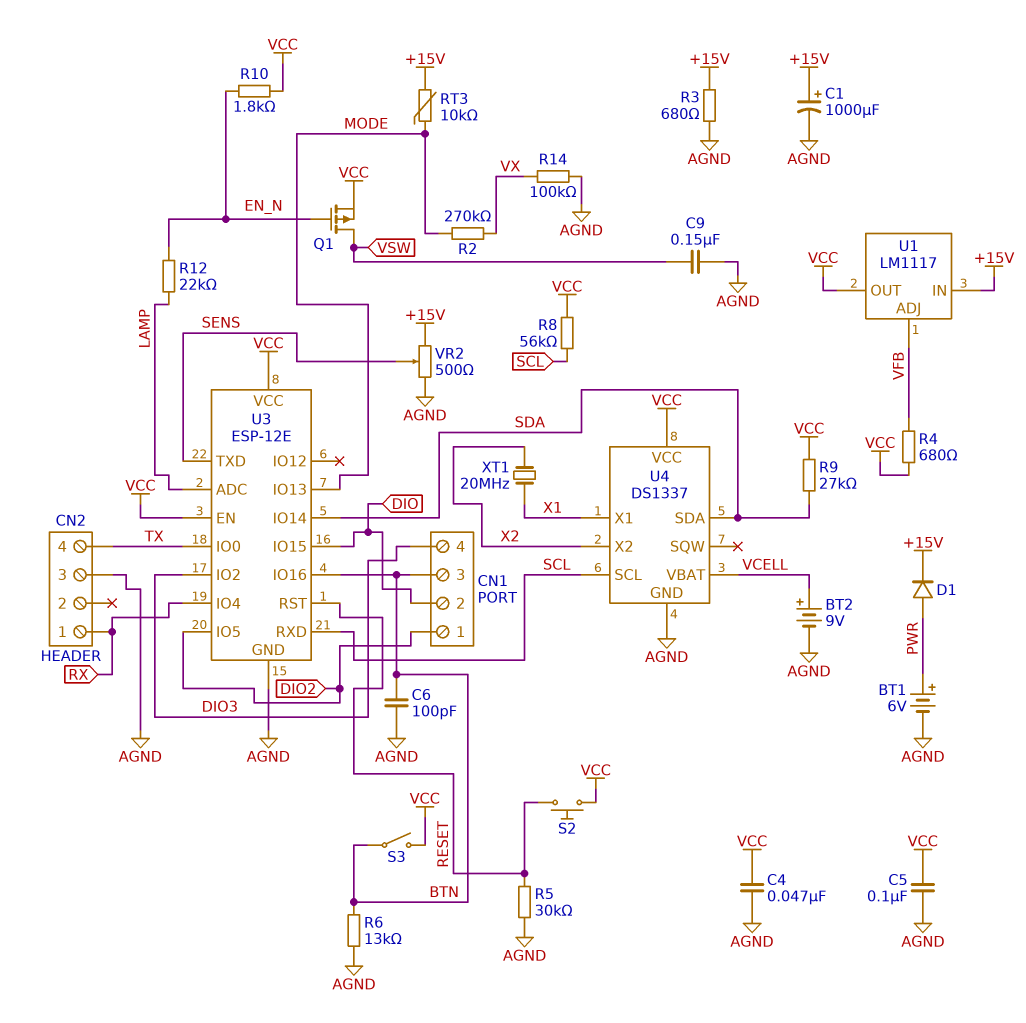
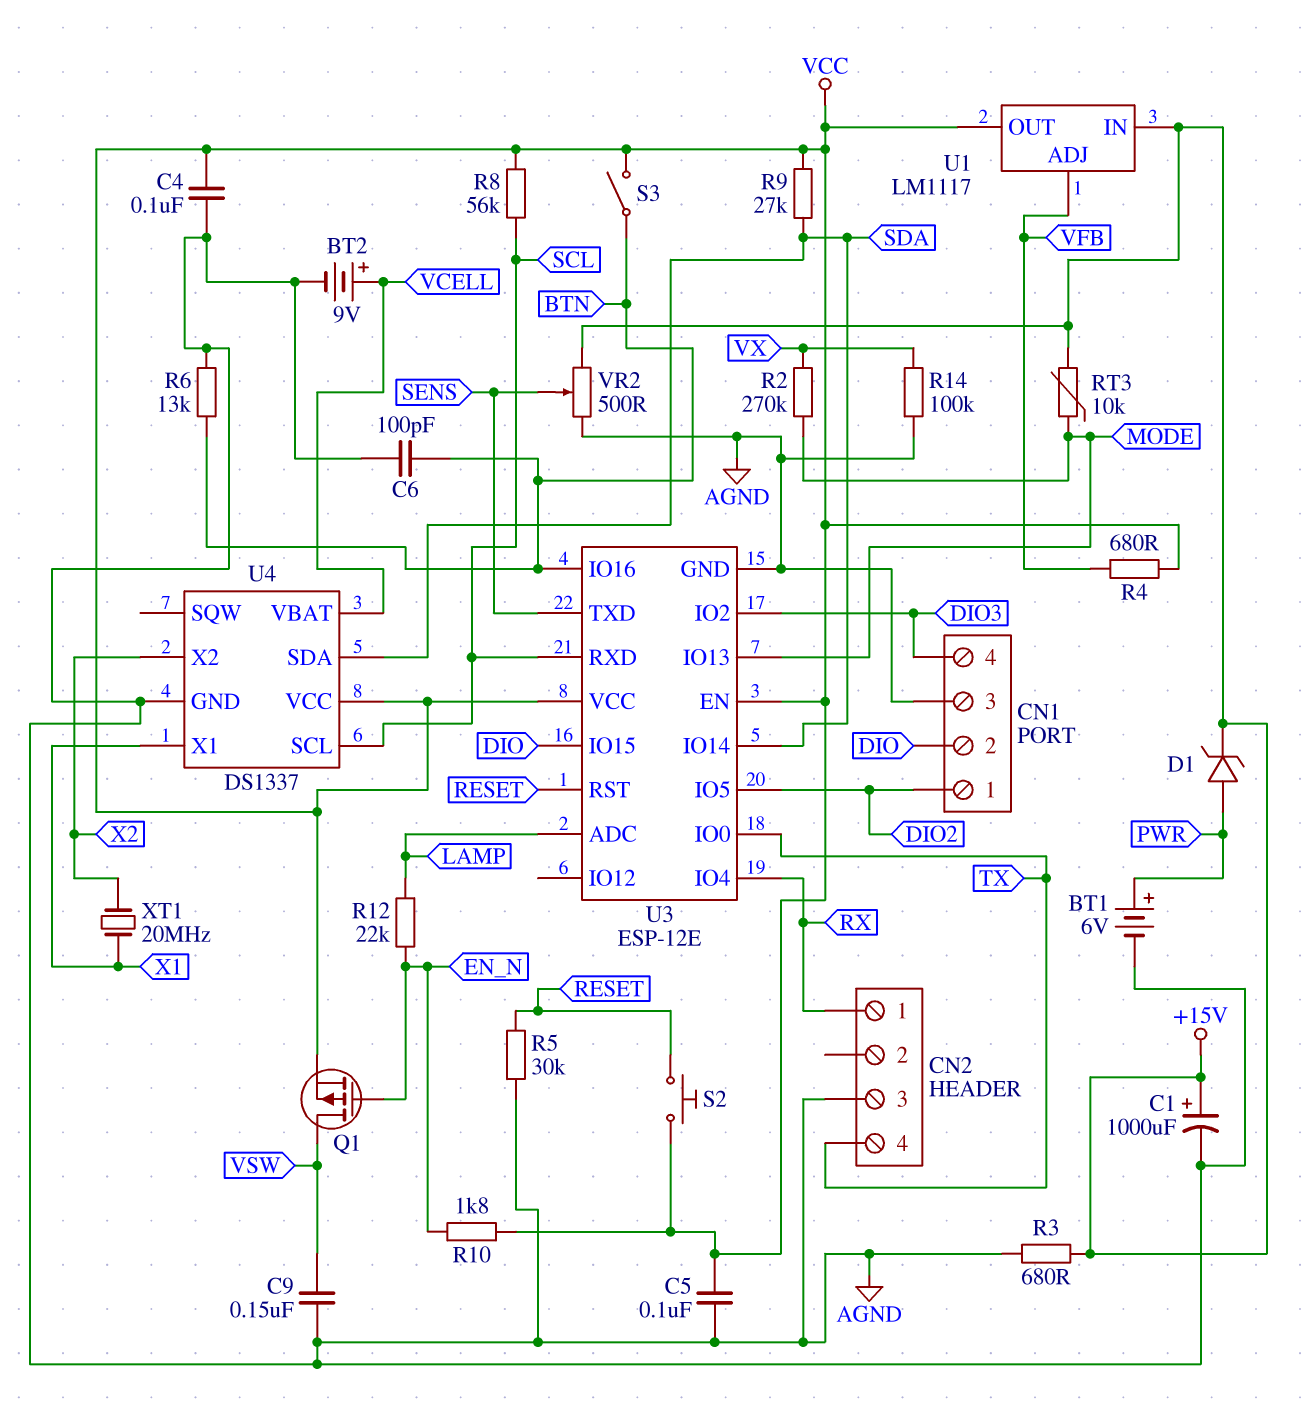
C4: 47nF (AGND, VCC) -> 100nF (AGND, VCC)
CN1 pin 3: BTN -> AGND
D1: diode (A PWR, K +15V) -> zener (A PWR, K +15V)

